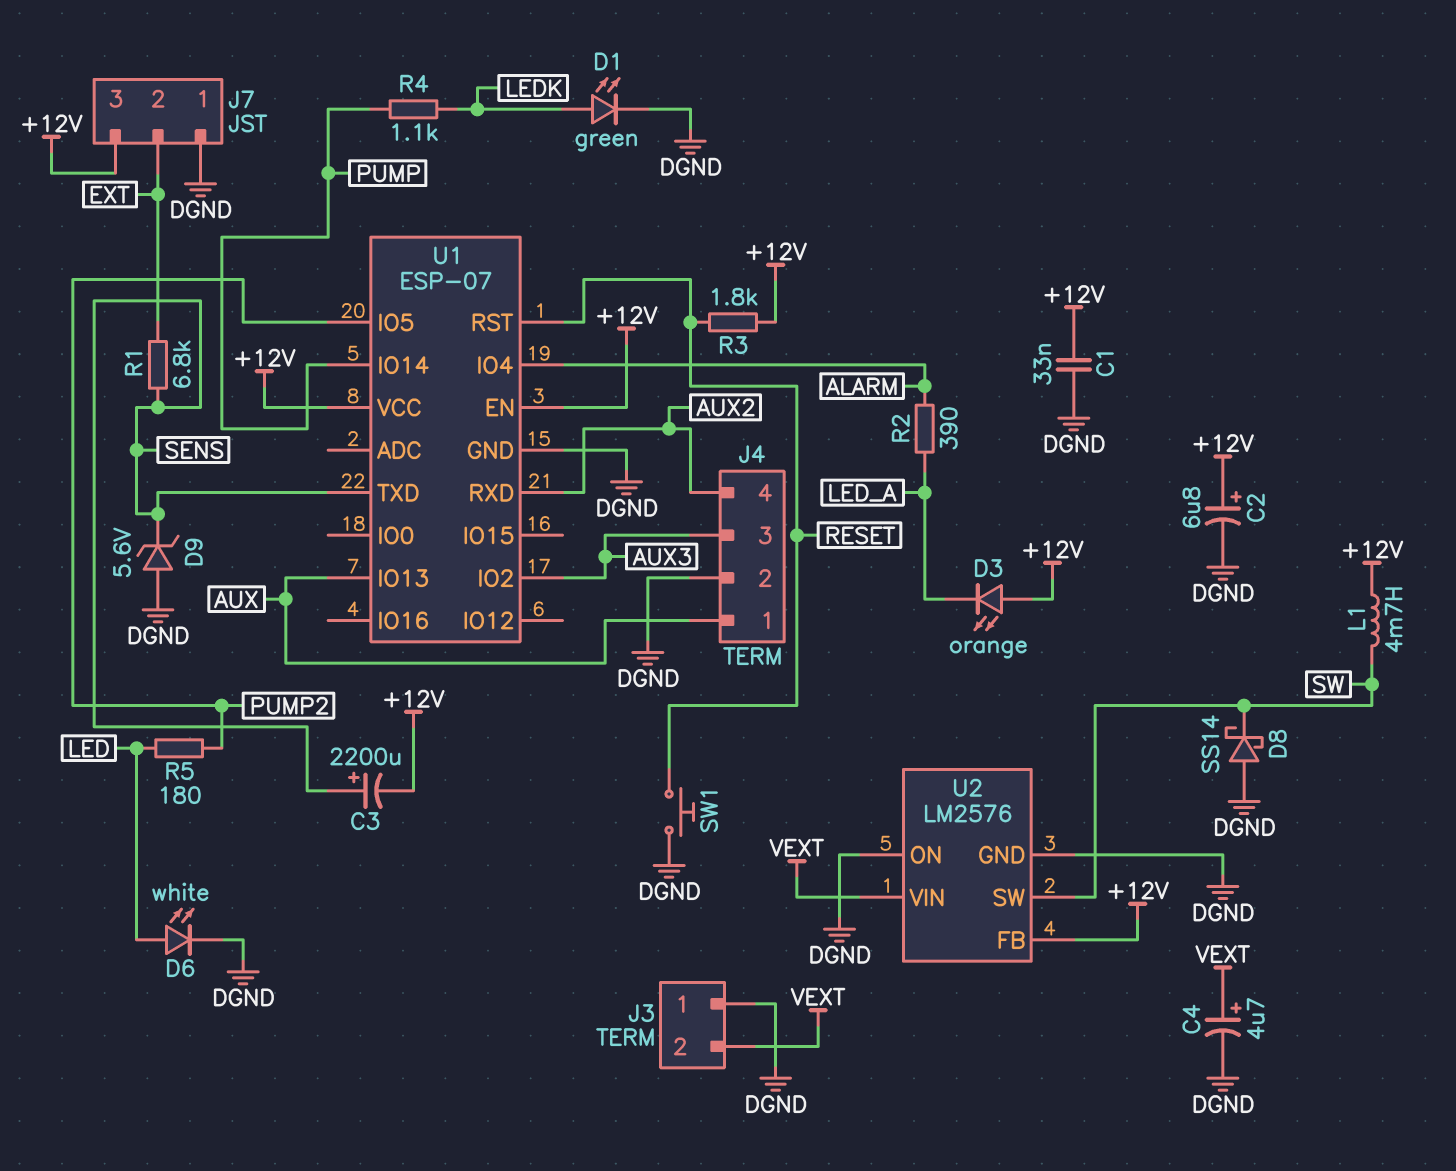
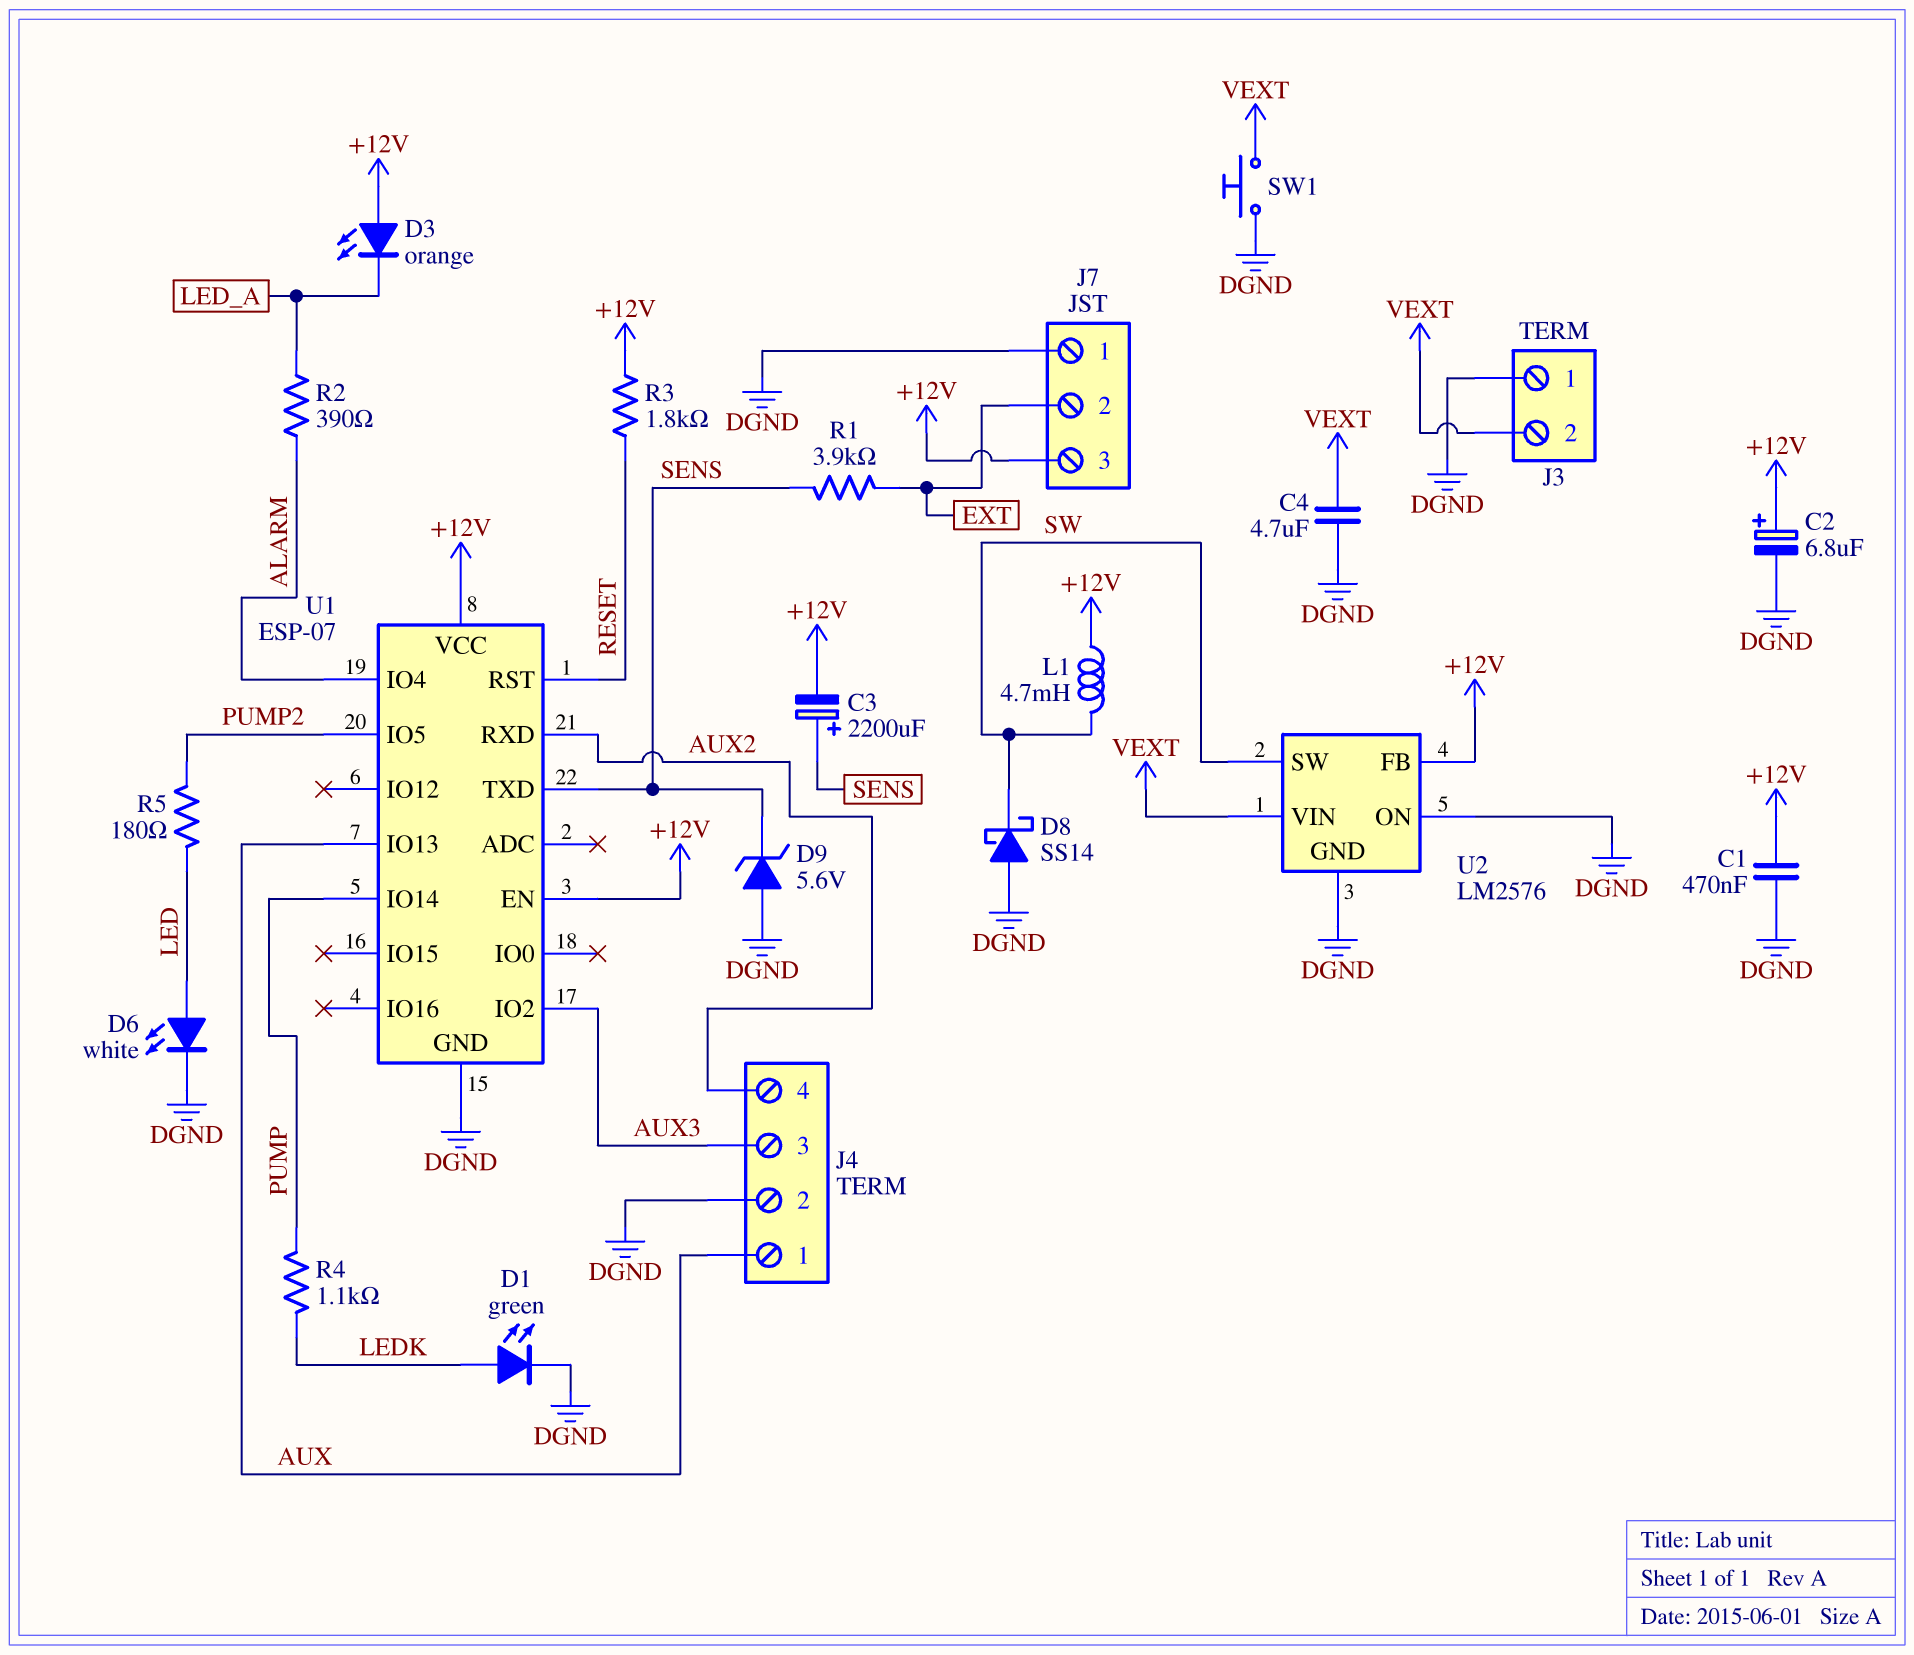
C1: 33nF (+12V, DGND) -> 470nF (+12V, DGND)
C4: 4.7uF (plus VEXT, minus DGND) -> 4.7uF (DGND, VEXT)
R1: 6.8k (EXT, SENS) -> 3.9k (EXT, SENS)
SW1: button (DGND, RESET) -> button (DGND, VEXT)

